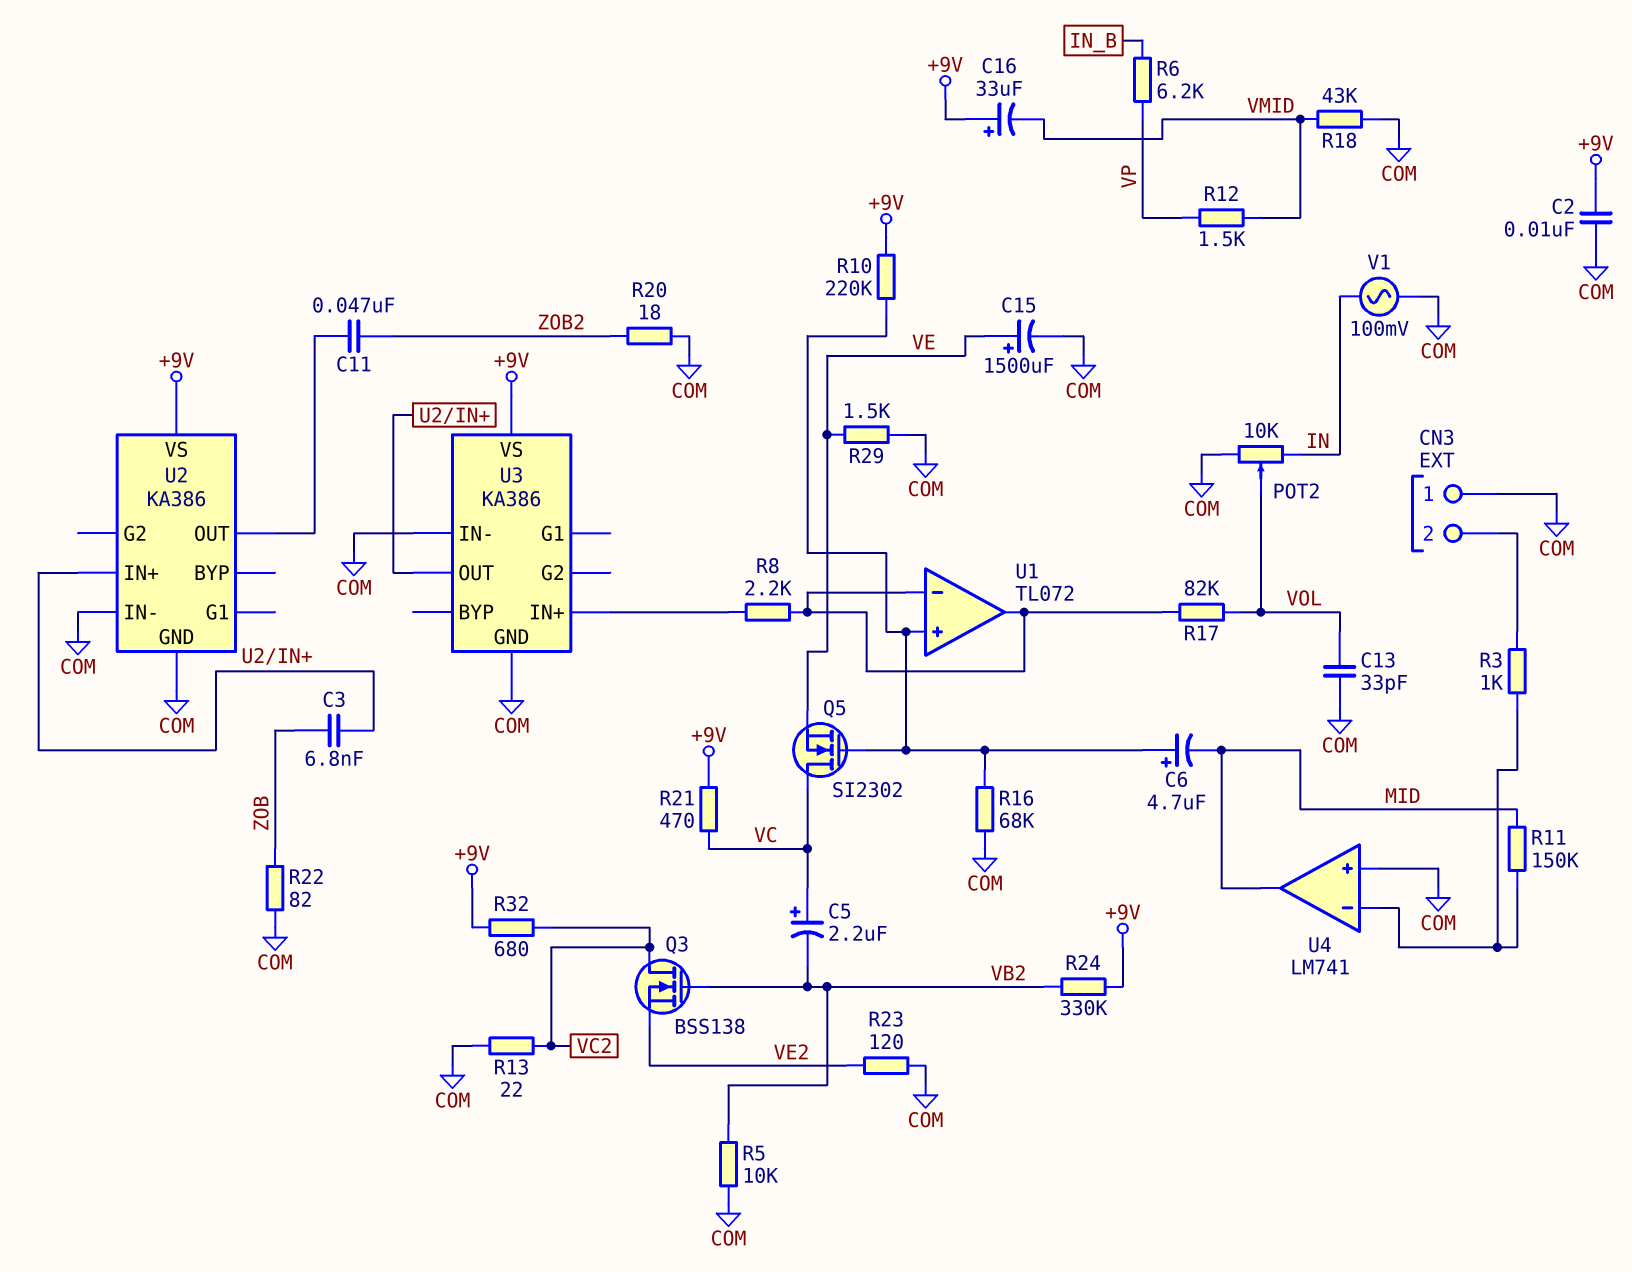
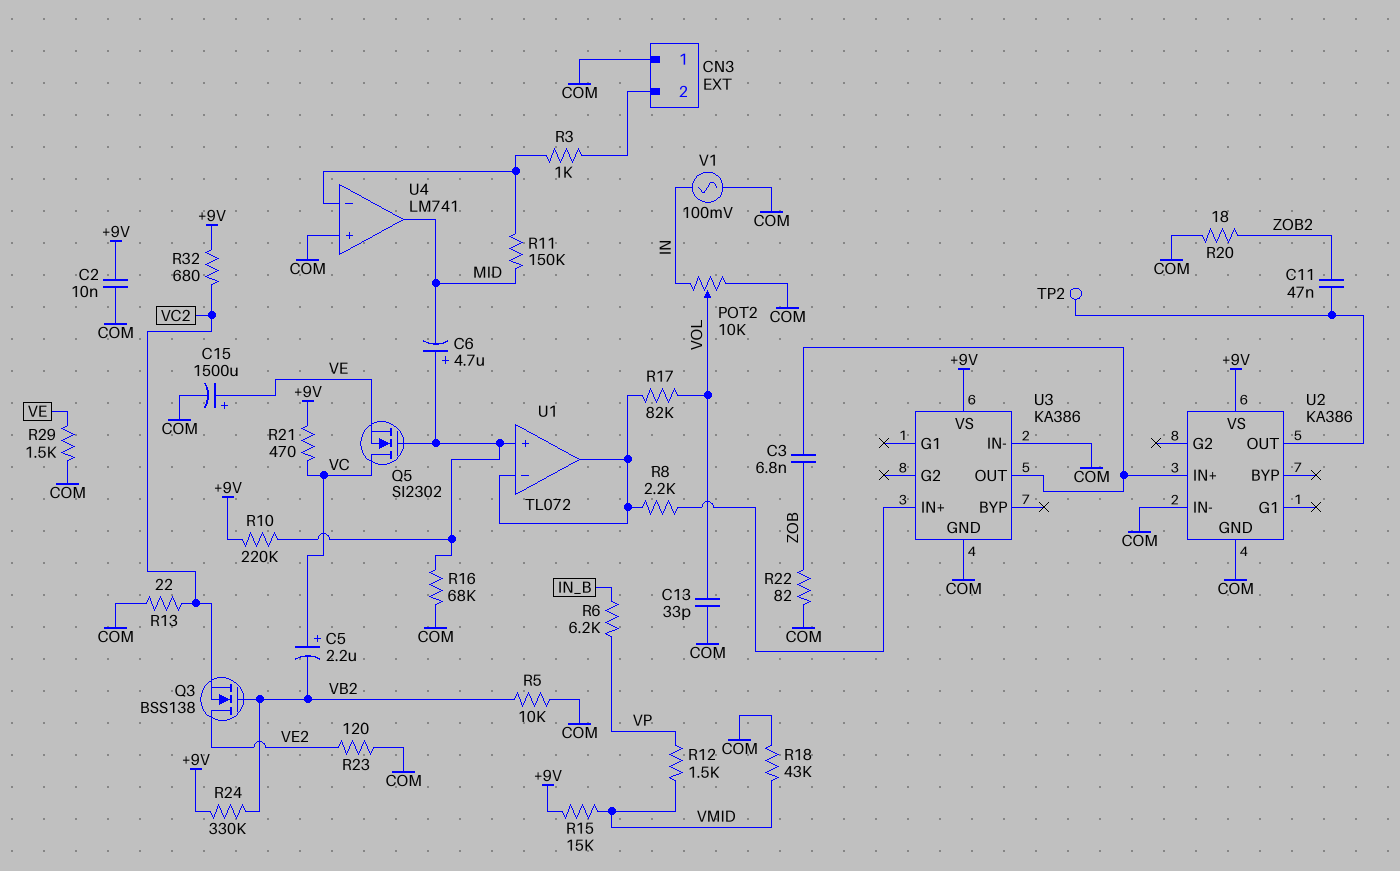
C16: 33uF (plus +9V, minus VMID) -> none
Q3: NMOS BSS138 (G VB2, D VC2, S VE2) -> NMOS BSS138 (G VB2, D VE2, S VC2)
R15: none -> 15k (+9V, VMID)
TP2: none -> test point (U2/OUT)

